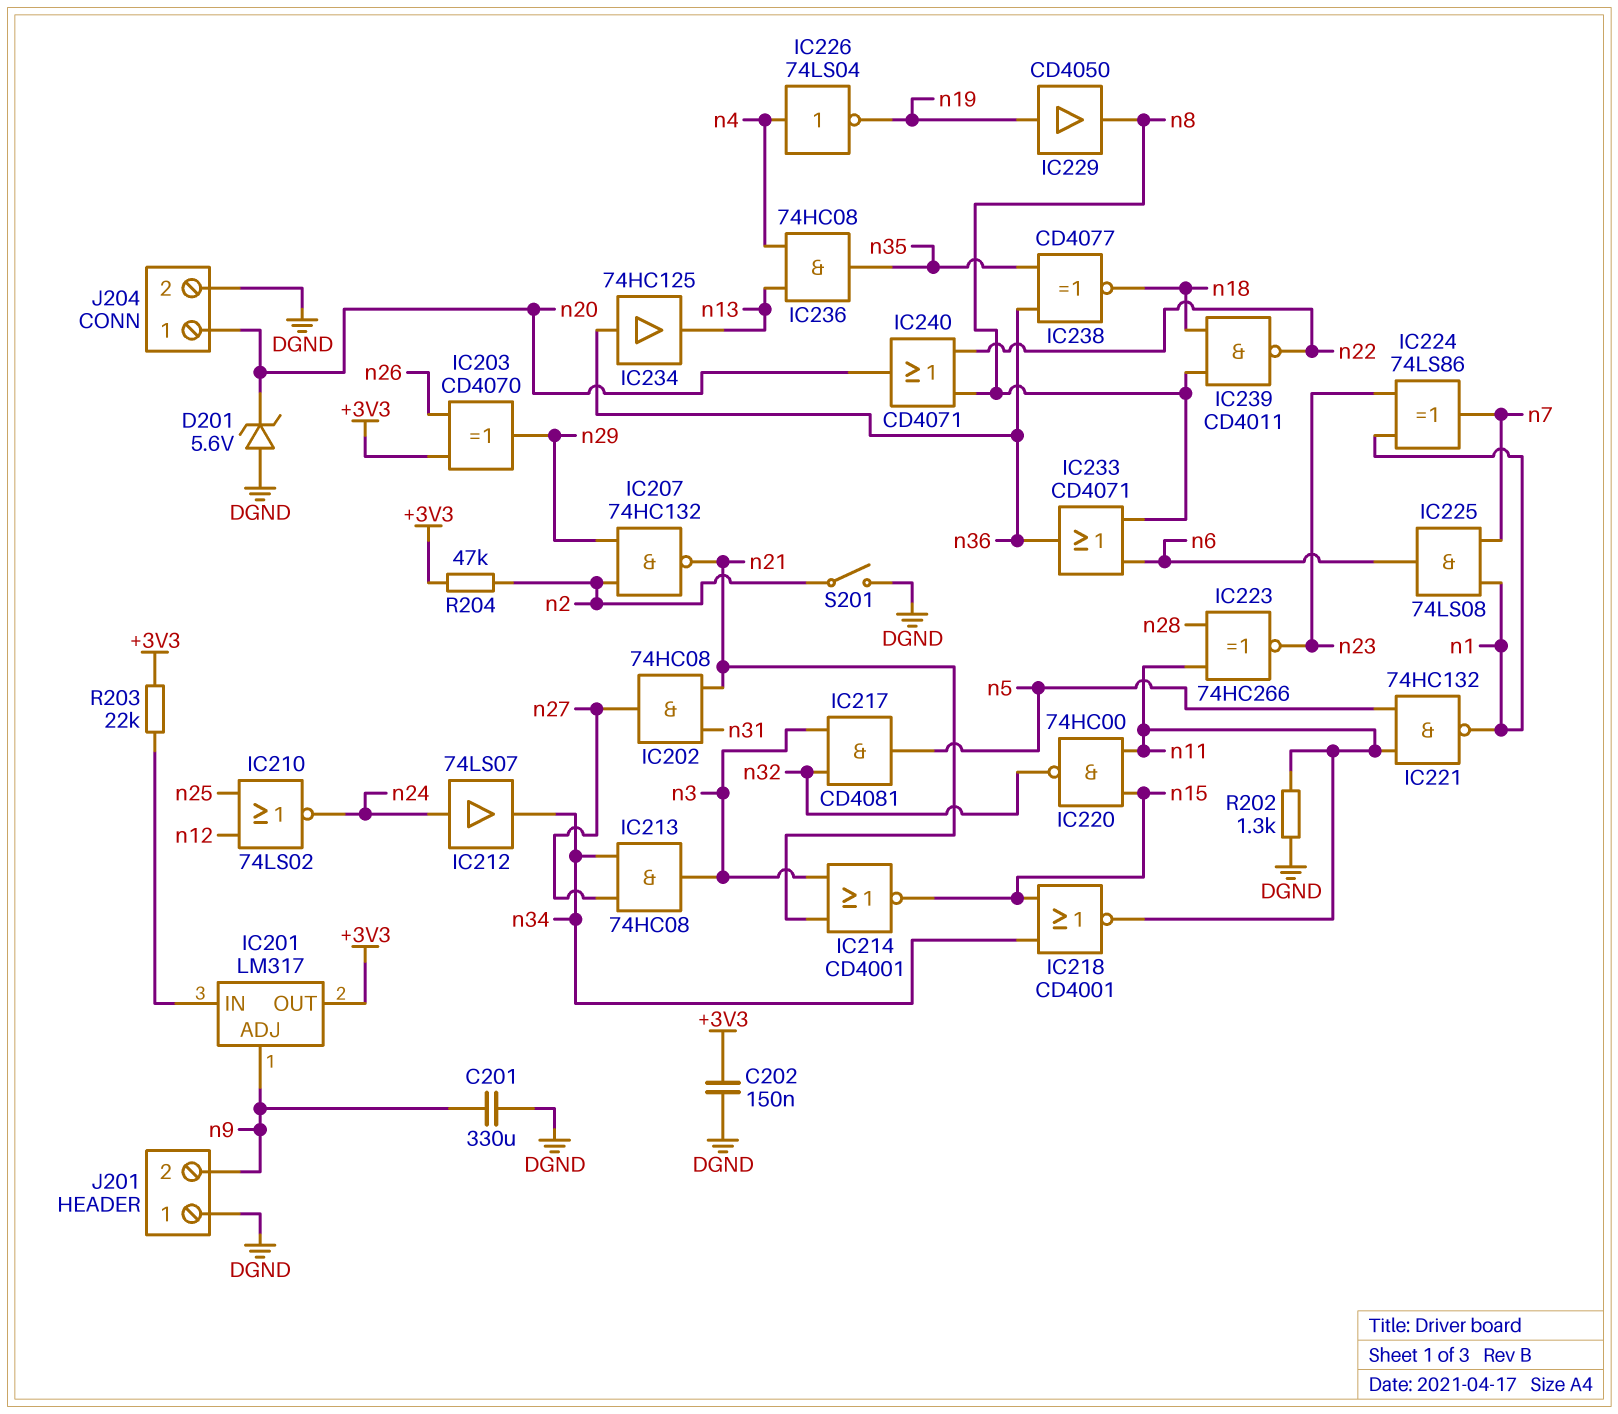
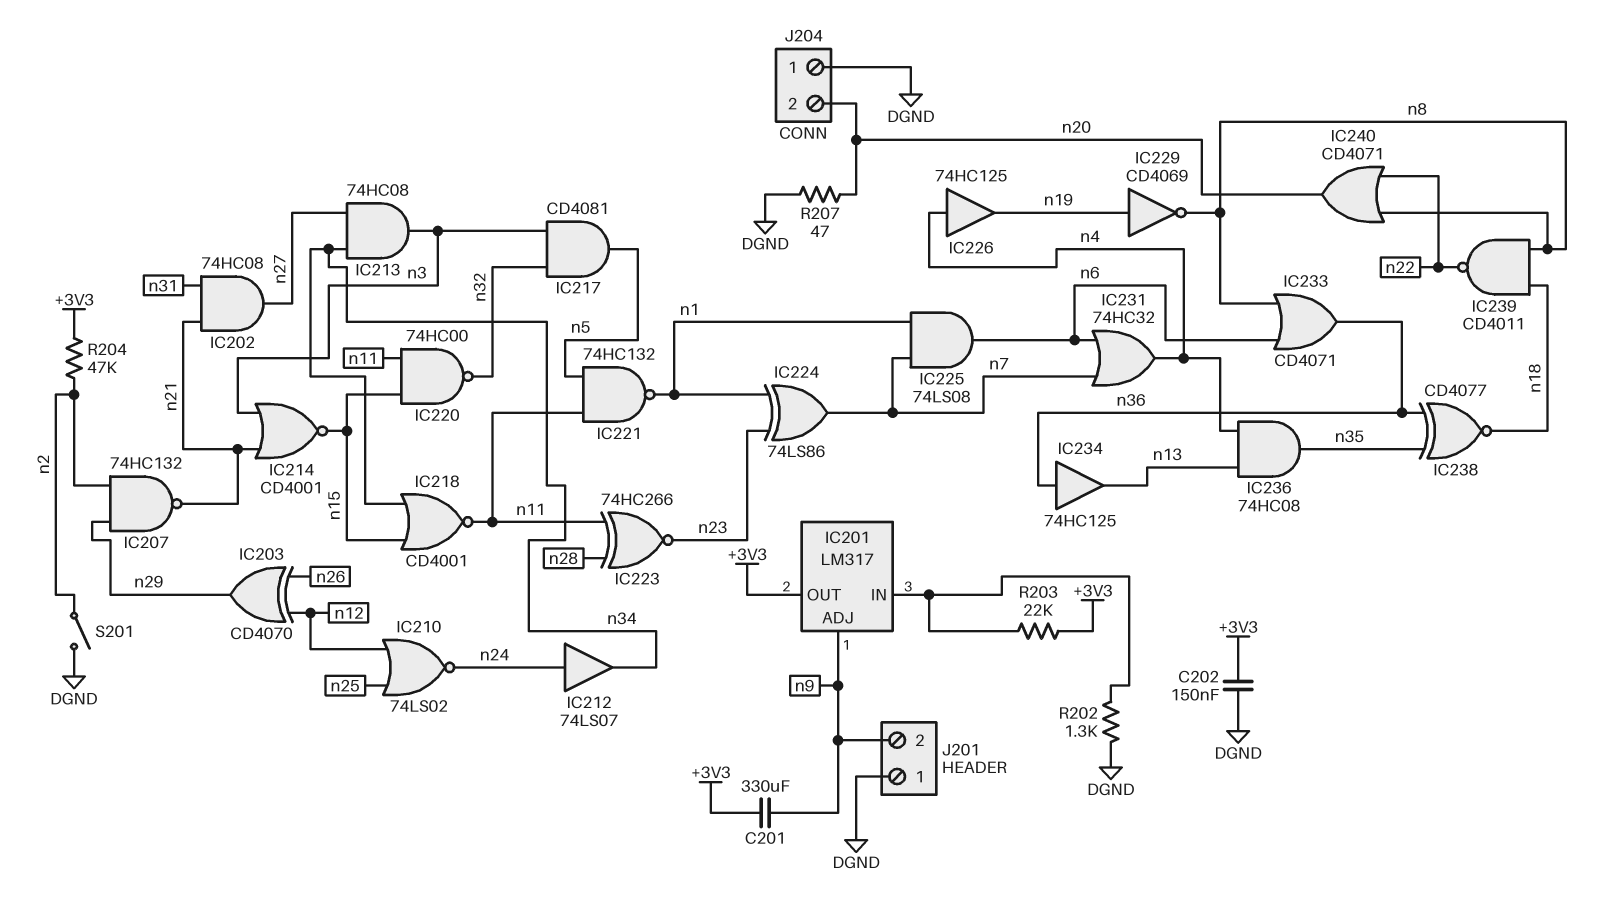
C201: 330uF (DGND, n9) -> 330uF (+3V3, n9)
D201: zener 5.6V (A DGND, K n20) -> none
IC203: XOR CD4070 (in +3V3, in n26, out n29) -> XOR CD4070 (in n12, in n26, out n29)
IC226: NOT 74LS04 (in n4, out n19) -> buffer 74HC125 (in n4, out n19)
IC229: buffer CD4050 (in n19, out n8) -> NOT CD4069 (in n19, out n8)
IC231: none -> OR 74HC32 (in n6, in n7, out n4)
J204 pin 1: n20 -> DGND
J204 pin 2: DGND -> n20
R202: 1.3k (DGND, n11) -> 1.3k (DGND, IC201/IN)
R207: none -> 47 (DGND, n20)

